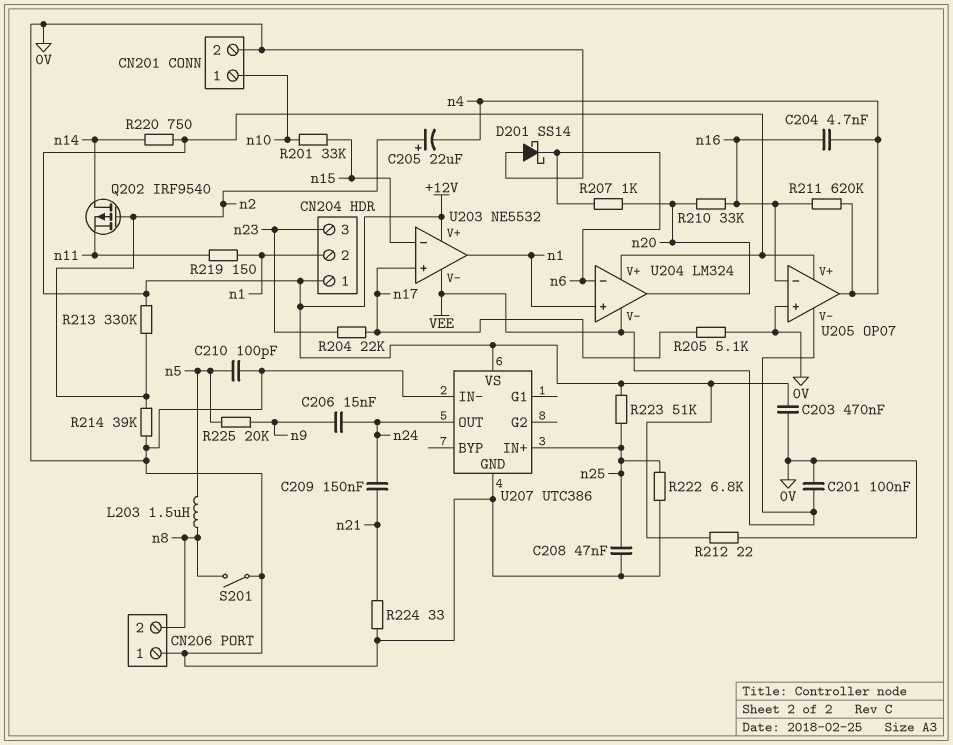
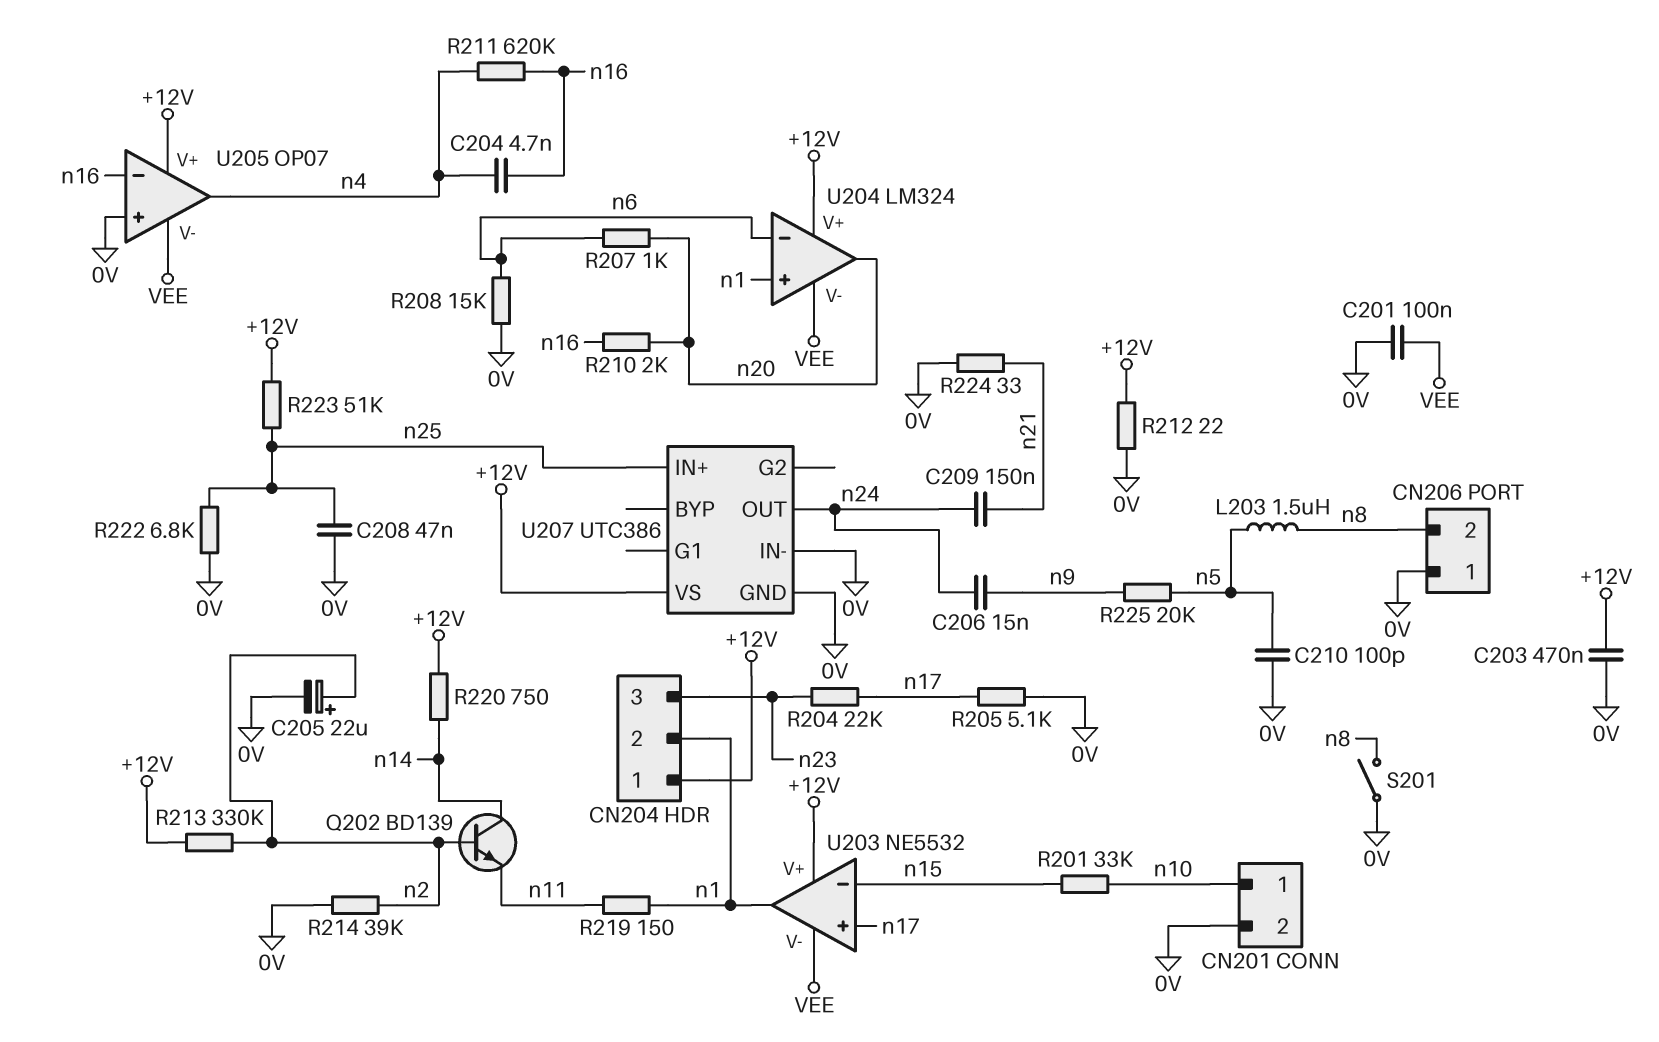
C205: 22uF (plus n2, minus n4) -> 22uF (plus n2, minus 0V)
D201: schottky SS14 (A 0V, K n6) -> none
Q202: PMOS IRF9540 (G n2, D n14, S n11) -> NPN BD139 (B n2, C n14, E n11)
R208: none -> 15k (0V, n6)
R210: 33k (n16, n20) -> 2k (n16, n20)

